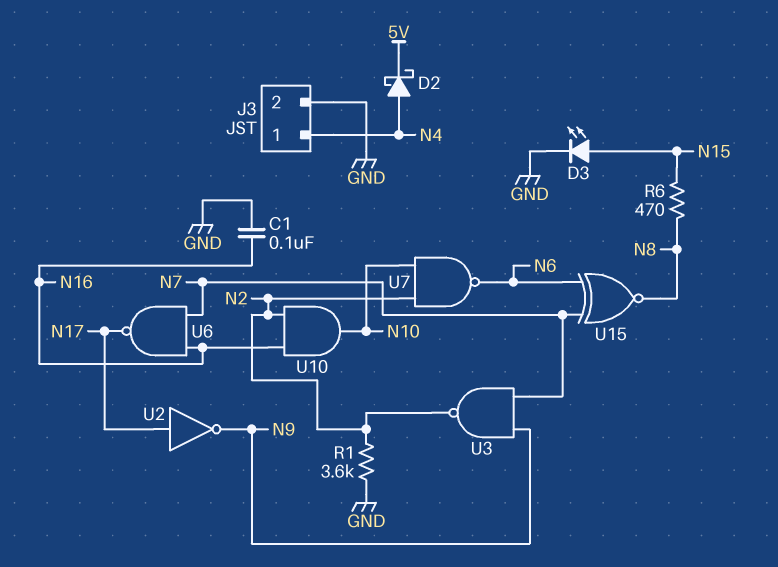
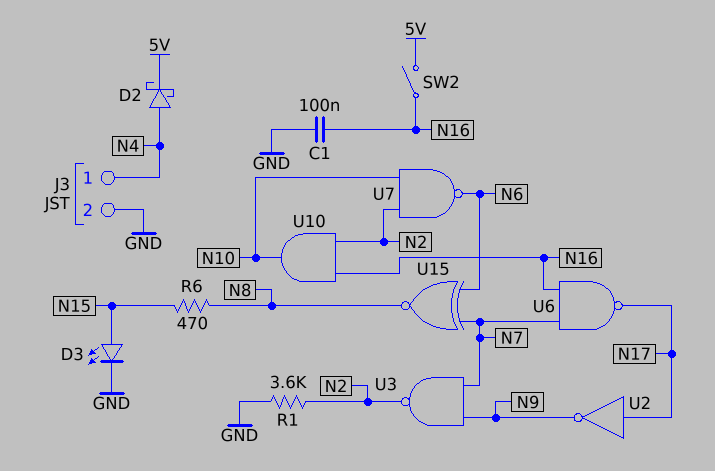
SW2: none -> switch (5V, N16)

